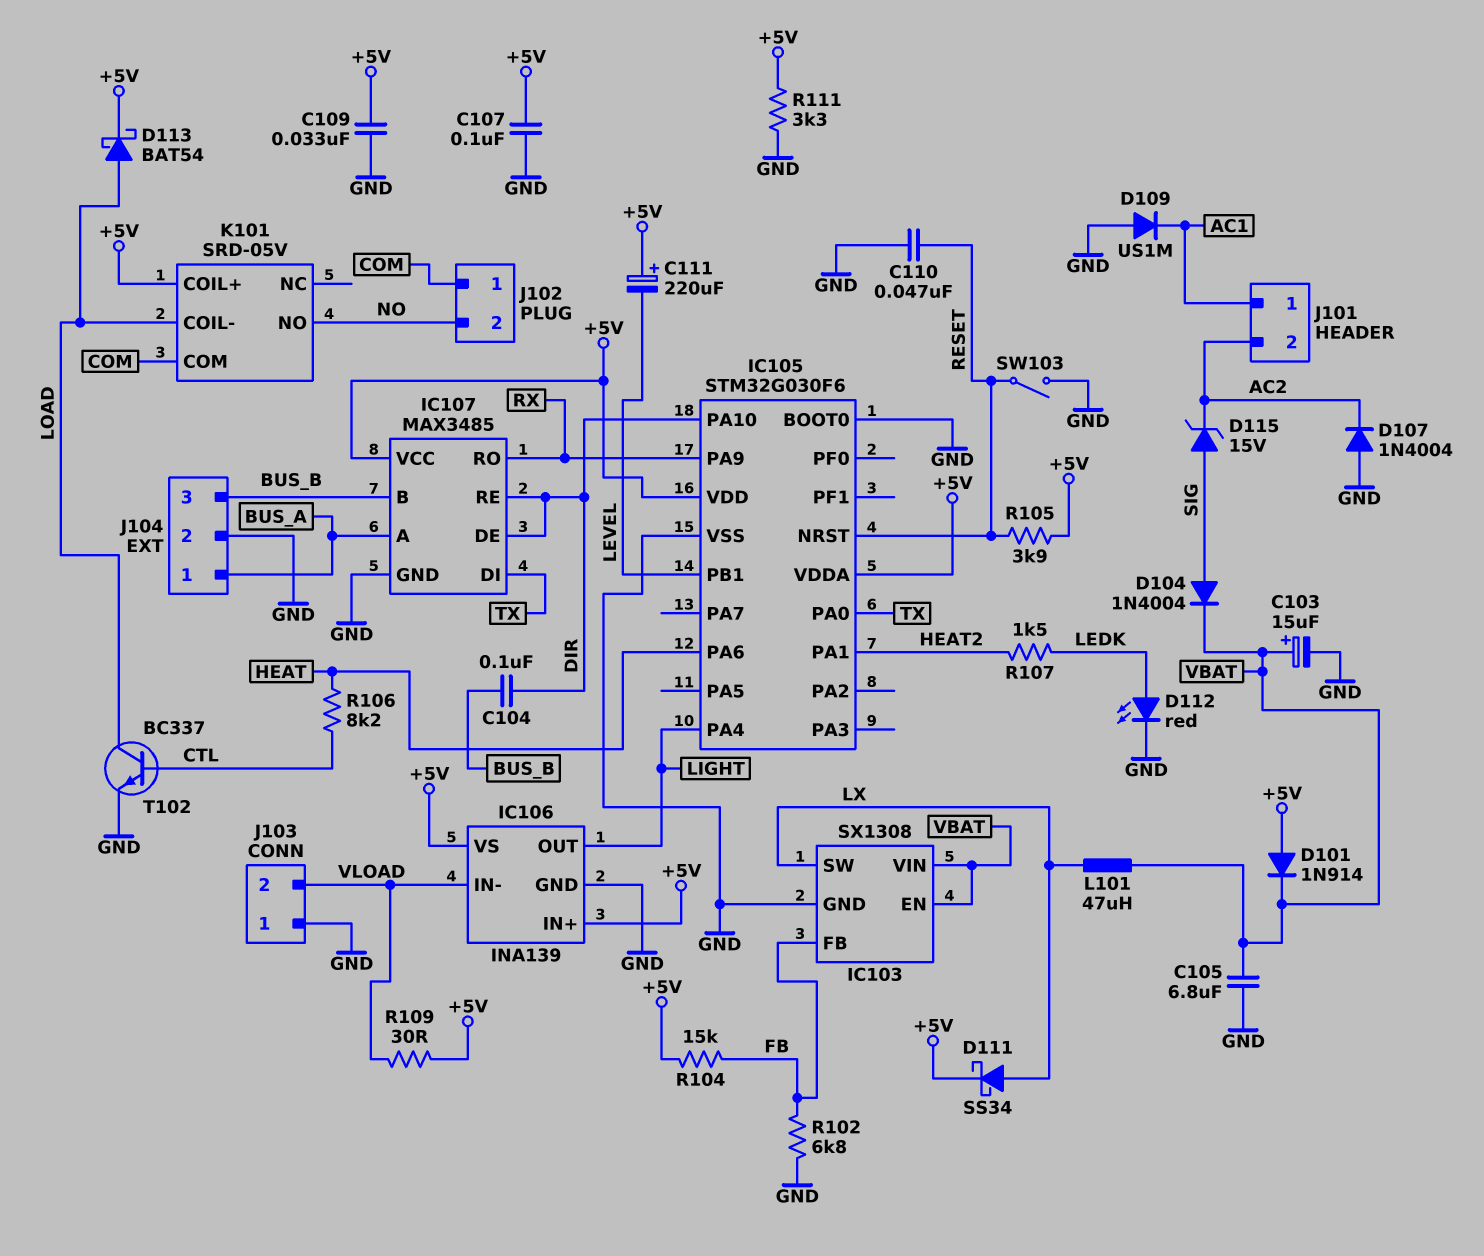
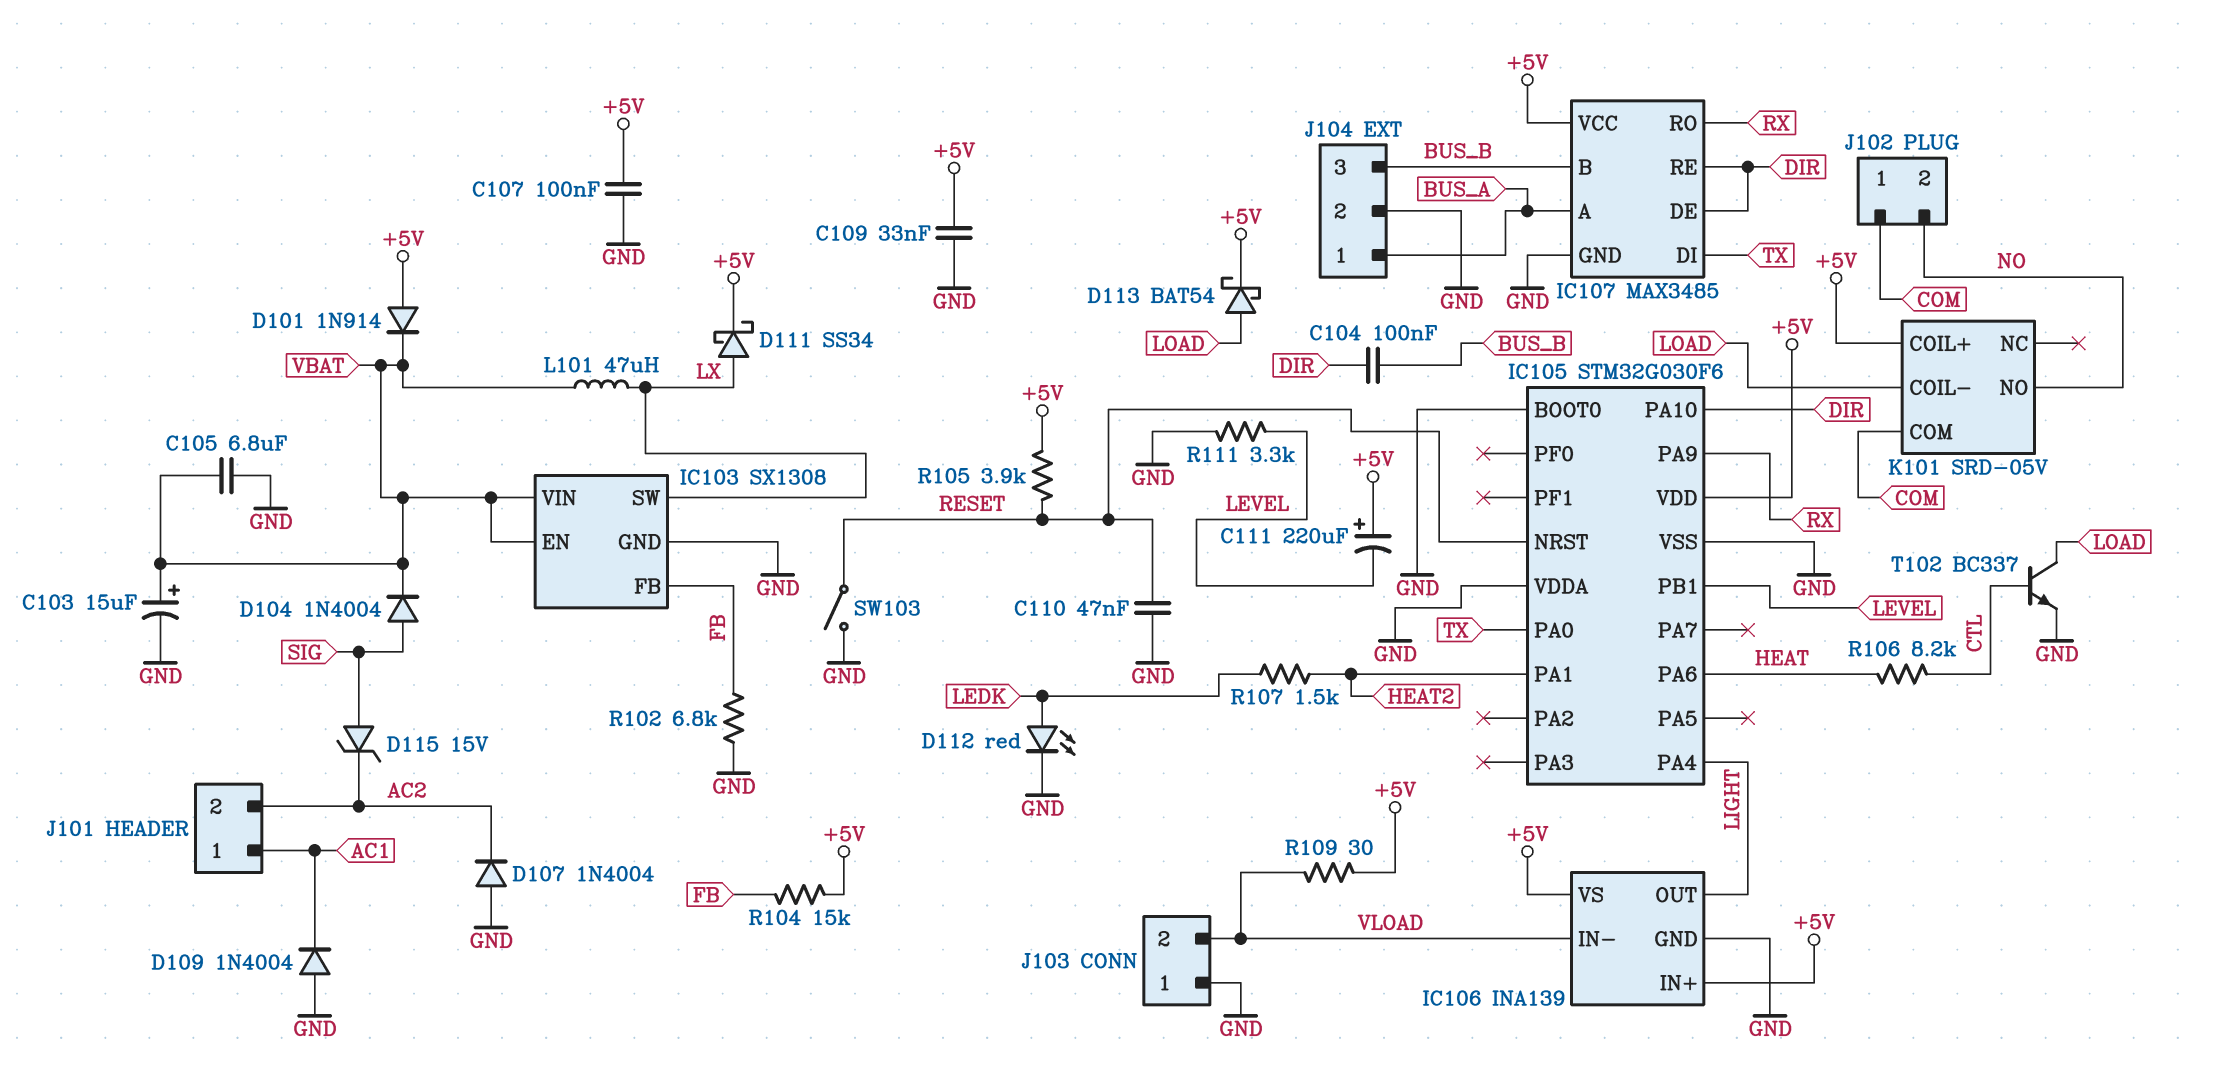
D109: diode US1M (A GND, K AC1) -> diode 1N4004 (A GND, K AC1)
IC105 pin VDDA: +5V -> GND
R111: 3.3k (+5V, GND) -> 3.3k (GND, LEVEL)

